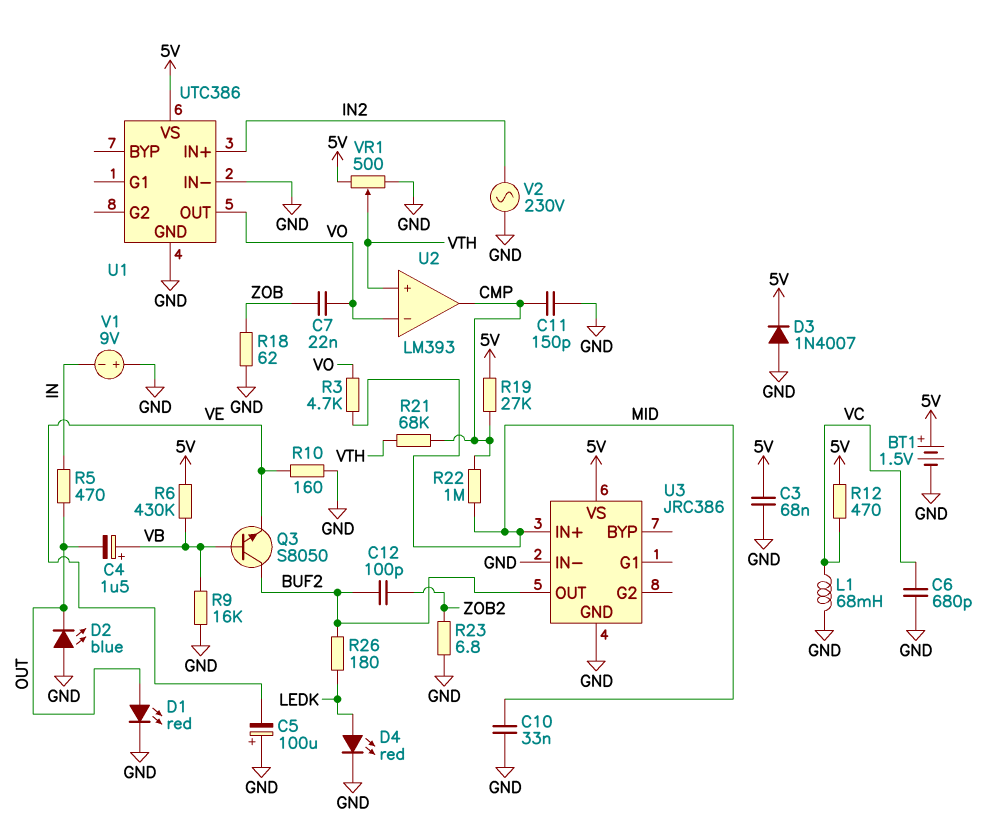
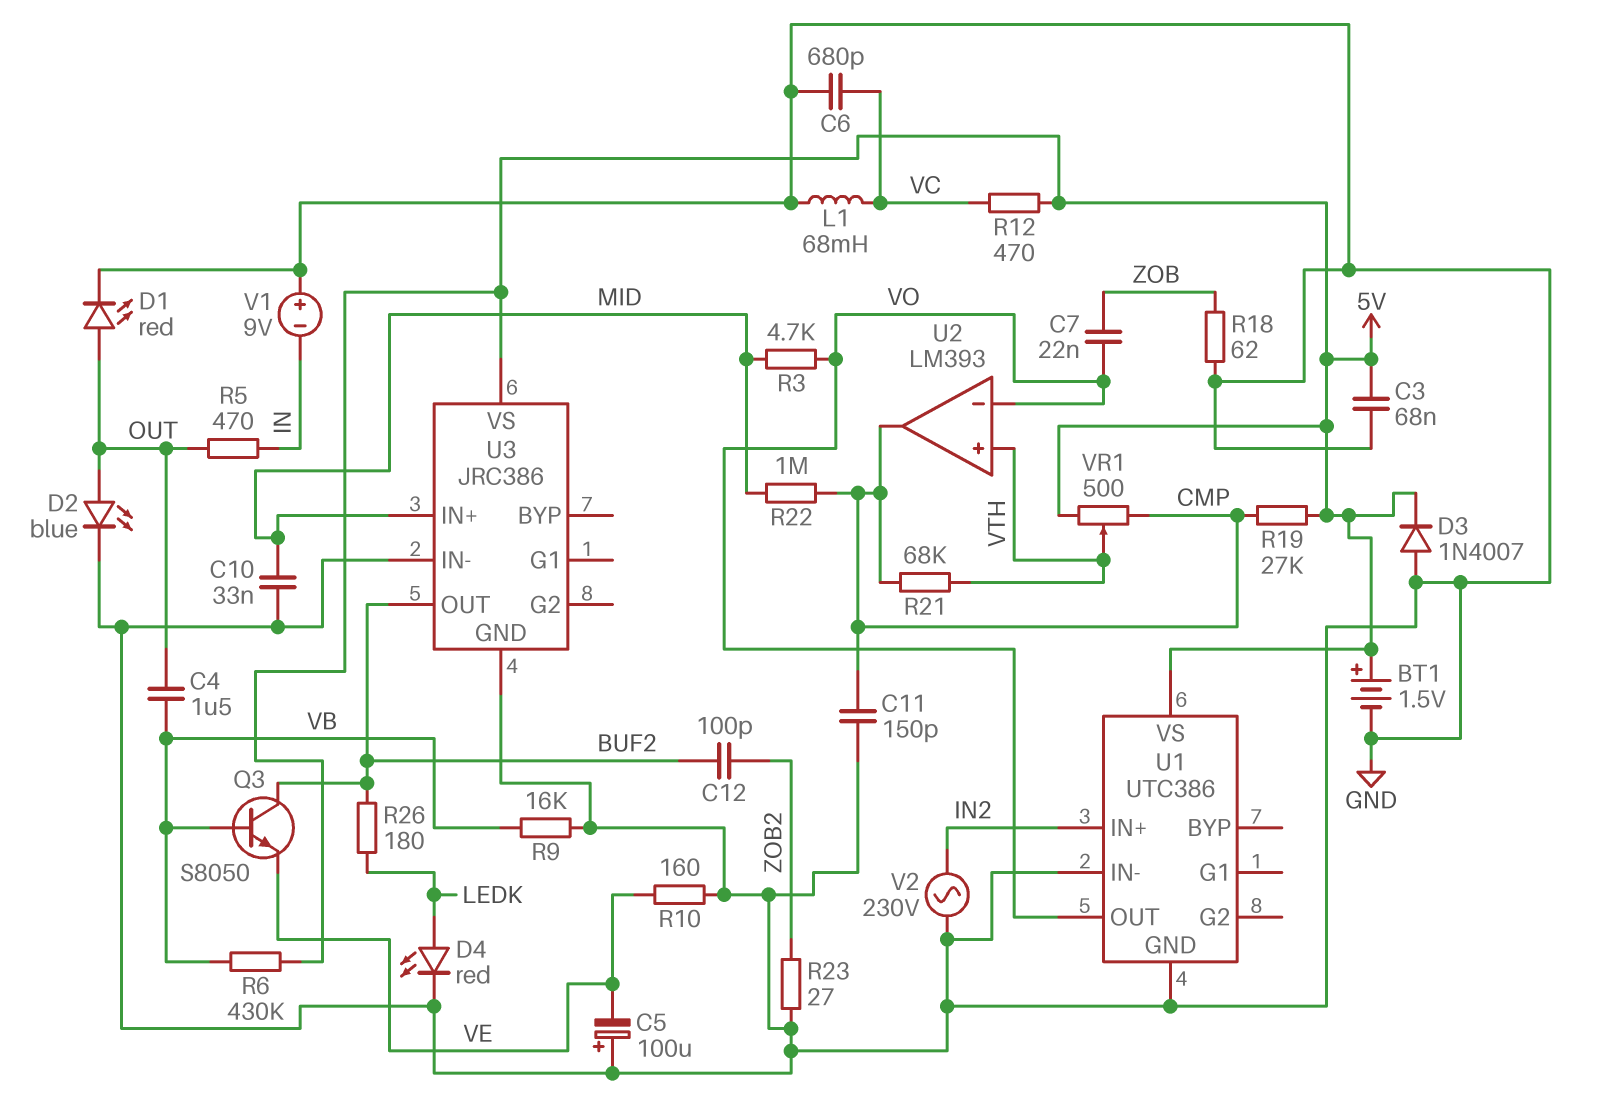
C4: 1.5uF (plus VB, minus OUT) -> 1.5uF (OUT, VB)
D2: LED blue (A GND, K OUT) -> LED blue (A OUT, K GND)
R23: 6.8 (GND, ZOB2) -> 27 (GND, ZOB2)
VR1: 500 (5V, GND, wiper VTH) -> 500 (5V, CMP, wiper VTH)

